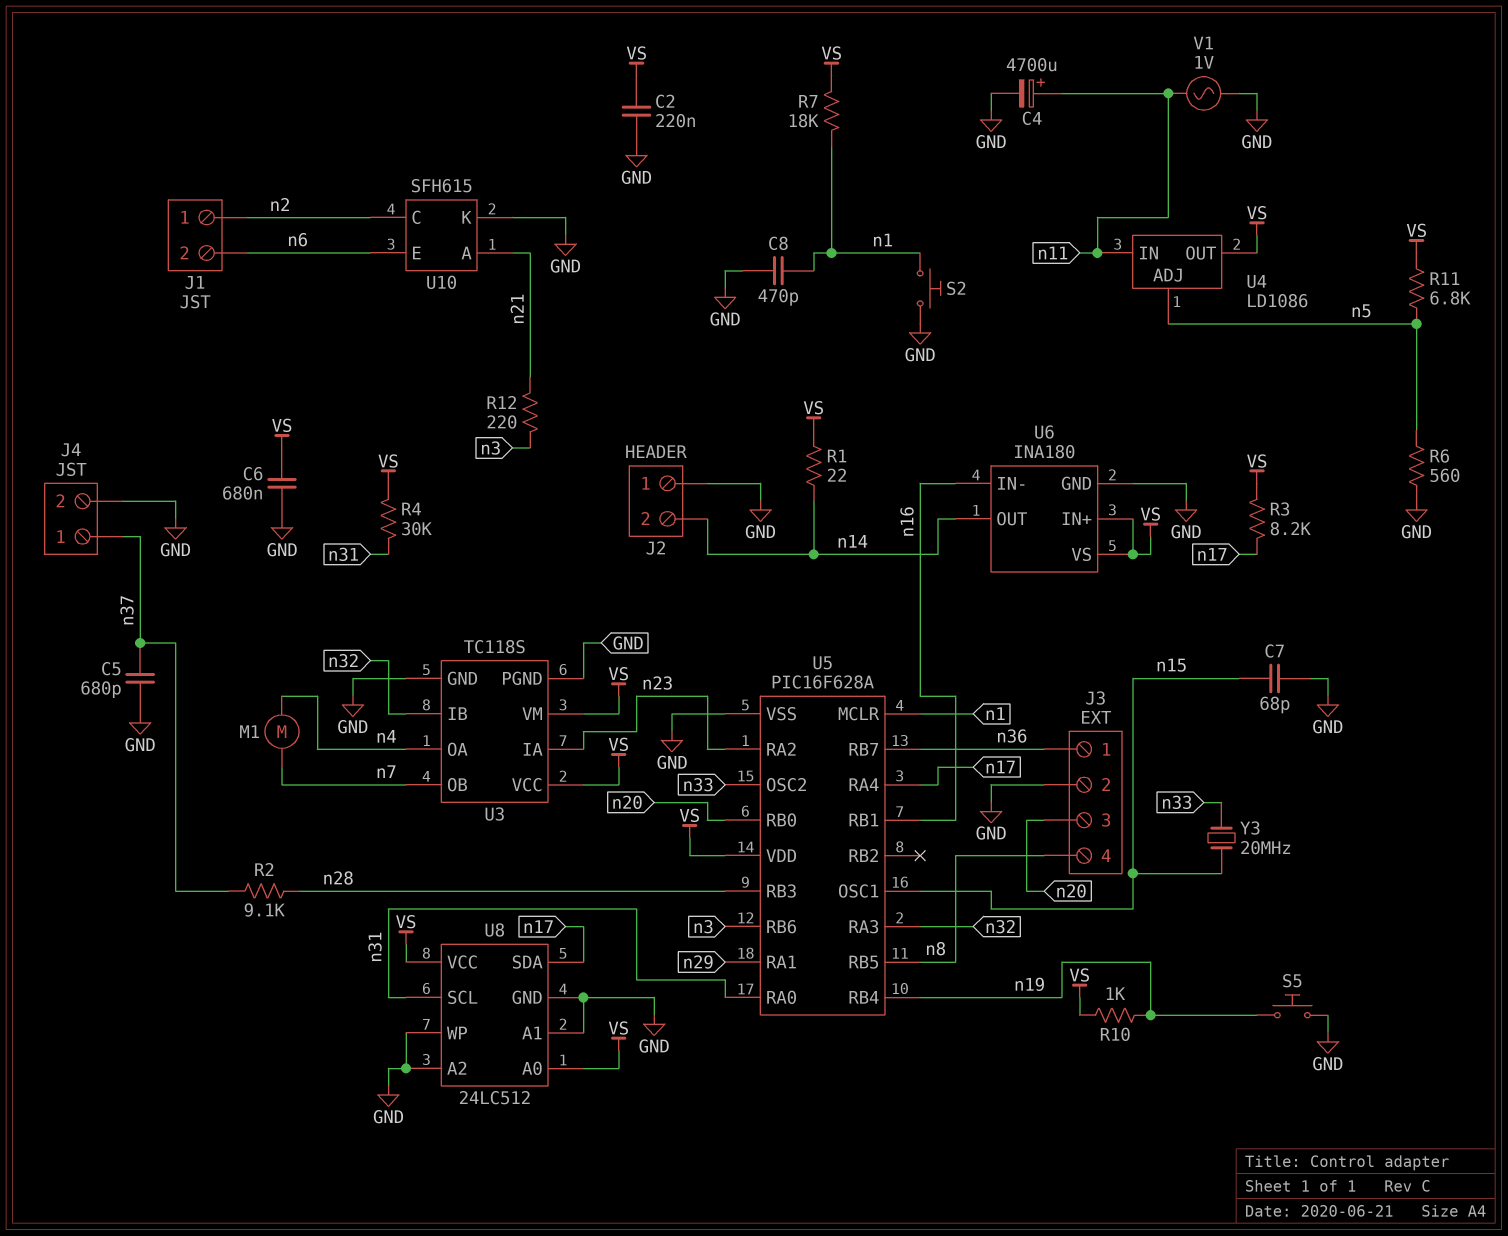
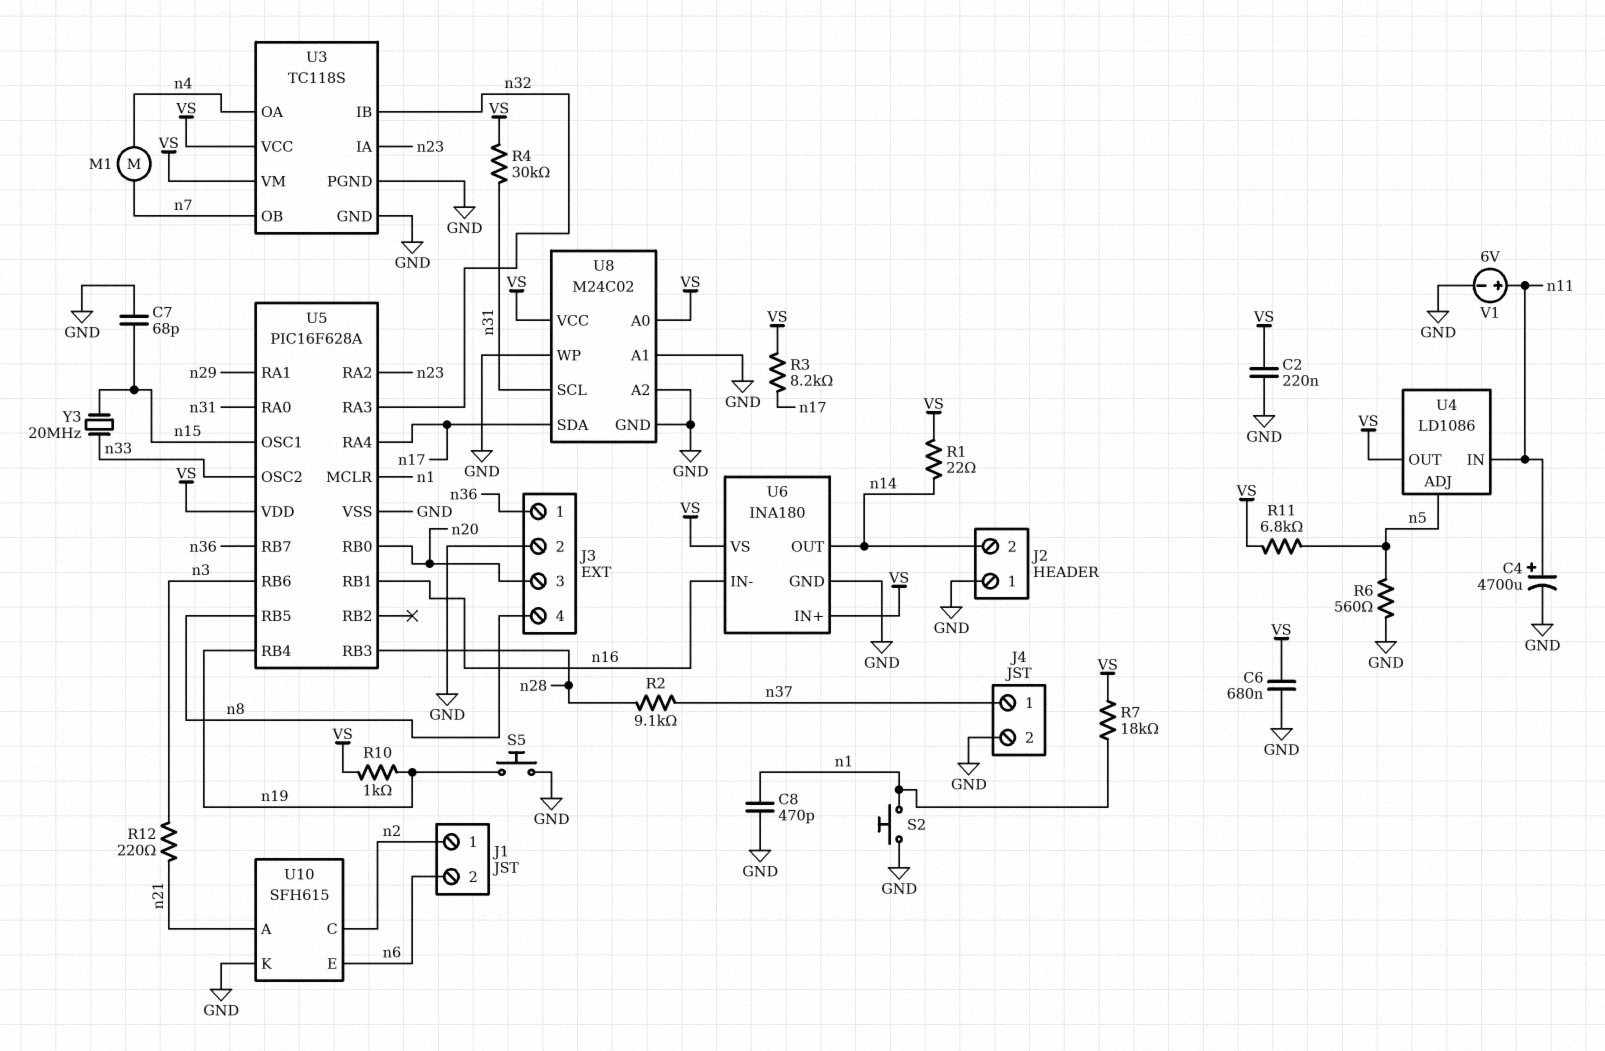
C5: 680pF (GND, n37) -> none
U8: 24LC512 -> M24C02
V1: AC 1V (GND, n11) -> 6V (plus n11, minus GND)

